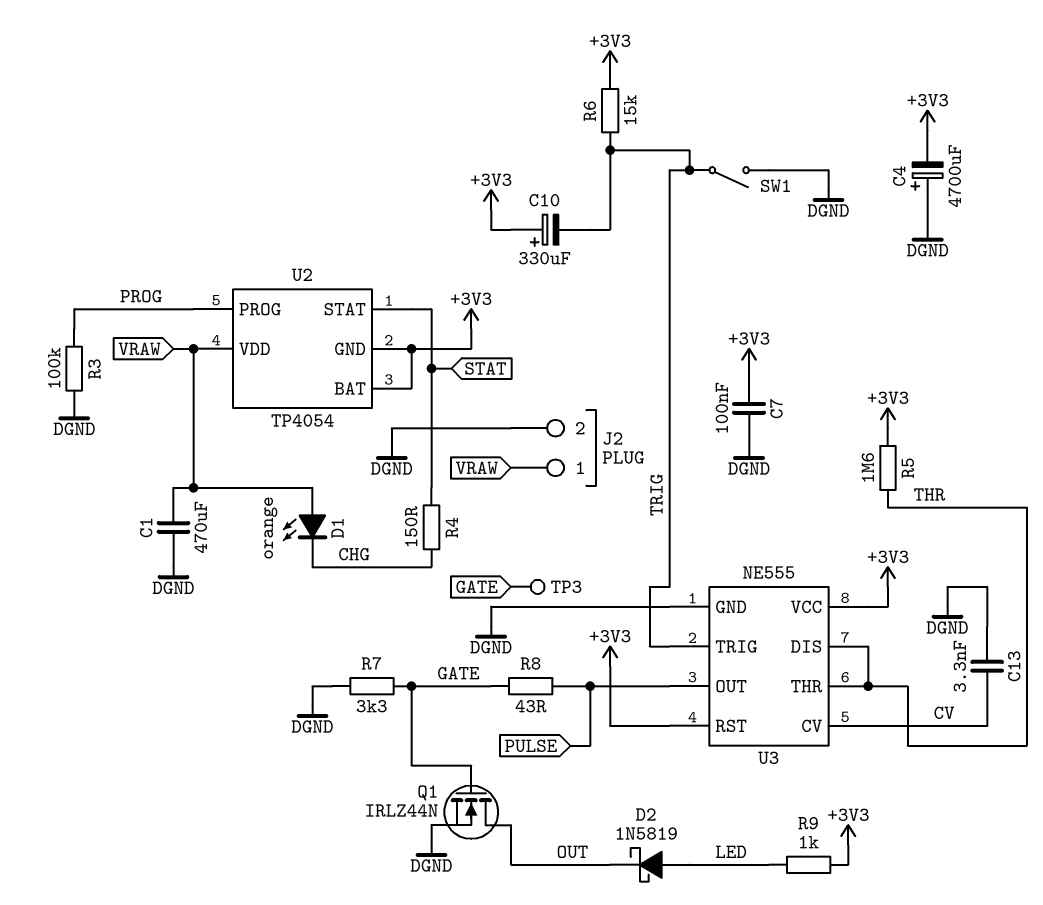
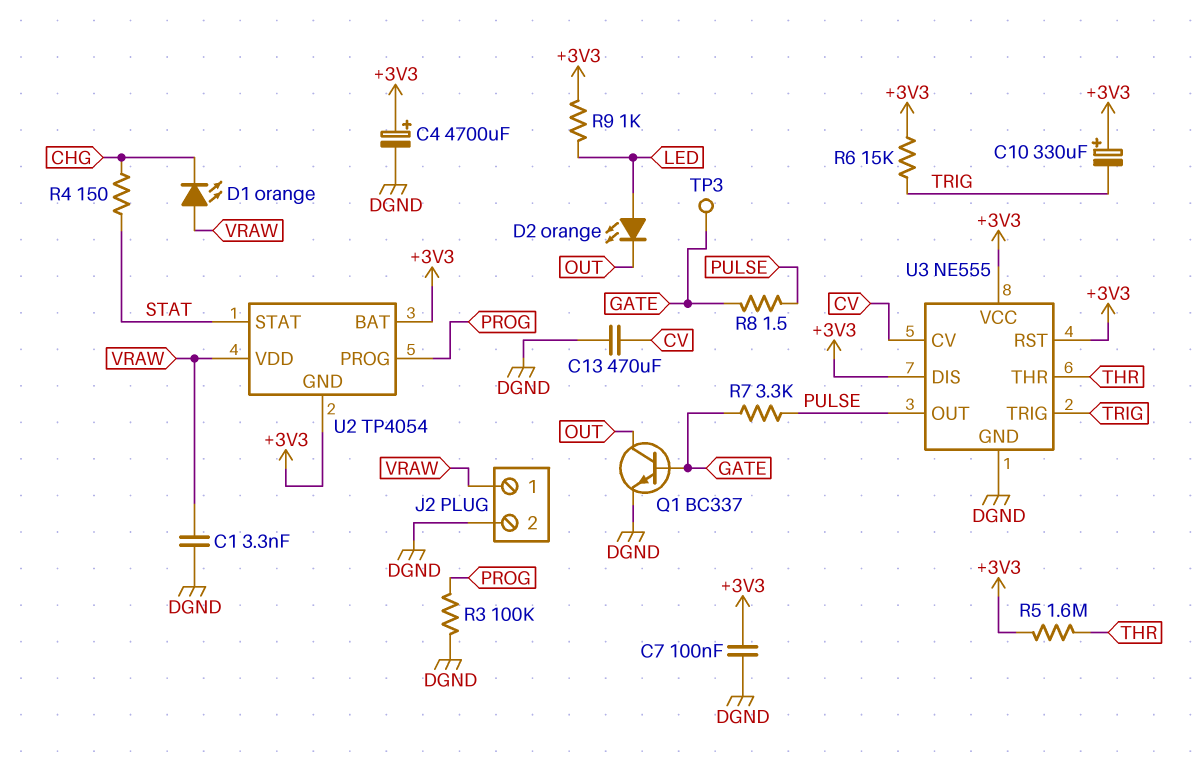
C1: 470uF (DGND, VRAW) -> 3.3nF (DGND, VRAW)
C4: 4700uF (plus DGND, minus +3V3) -> 4700uF (plus +3V3, minus DGND)
C13: 3.3nF (CV, DGND) -> 470uF (CV, DGND)
D2: schottky 1N5819 (A LED, K OUT) -> LED orange (A LED, K OUT)
Q1: NMOS IRLZ44N (G GATE, D OUT, S DGND) -> NPN BC337 (B GATE, C OUT, E DGND)
R7: 3.3k (DGND, GATE) -> 3.3k (GATE, PULSE)
R8: 43 (GATE, PULSE) -> 1.5 (GATE, PULSE)
SW1: switch (DGND, TRIG) -> none
U3 pin DIS: THR -> +3V3

